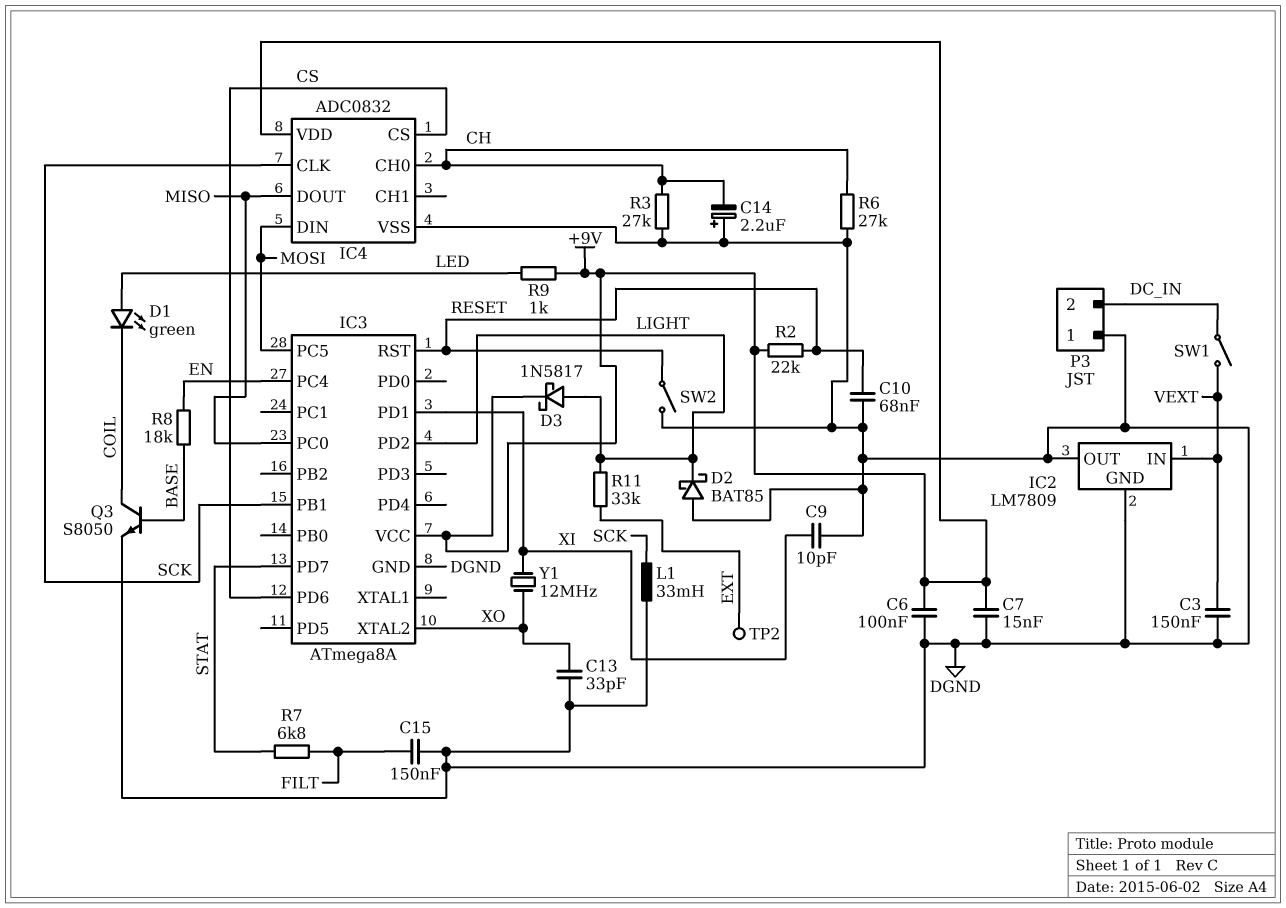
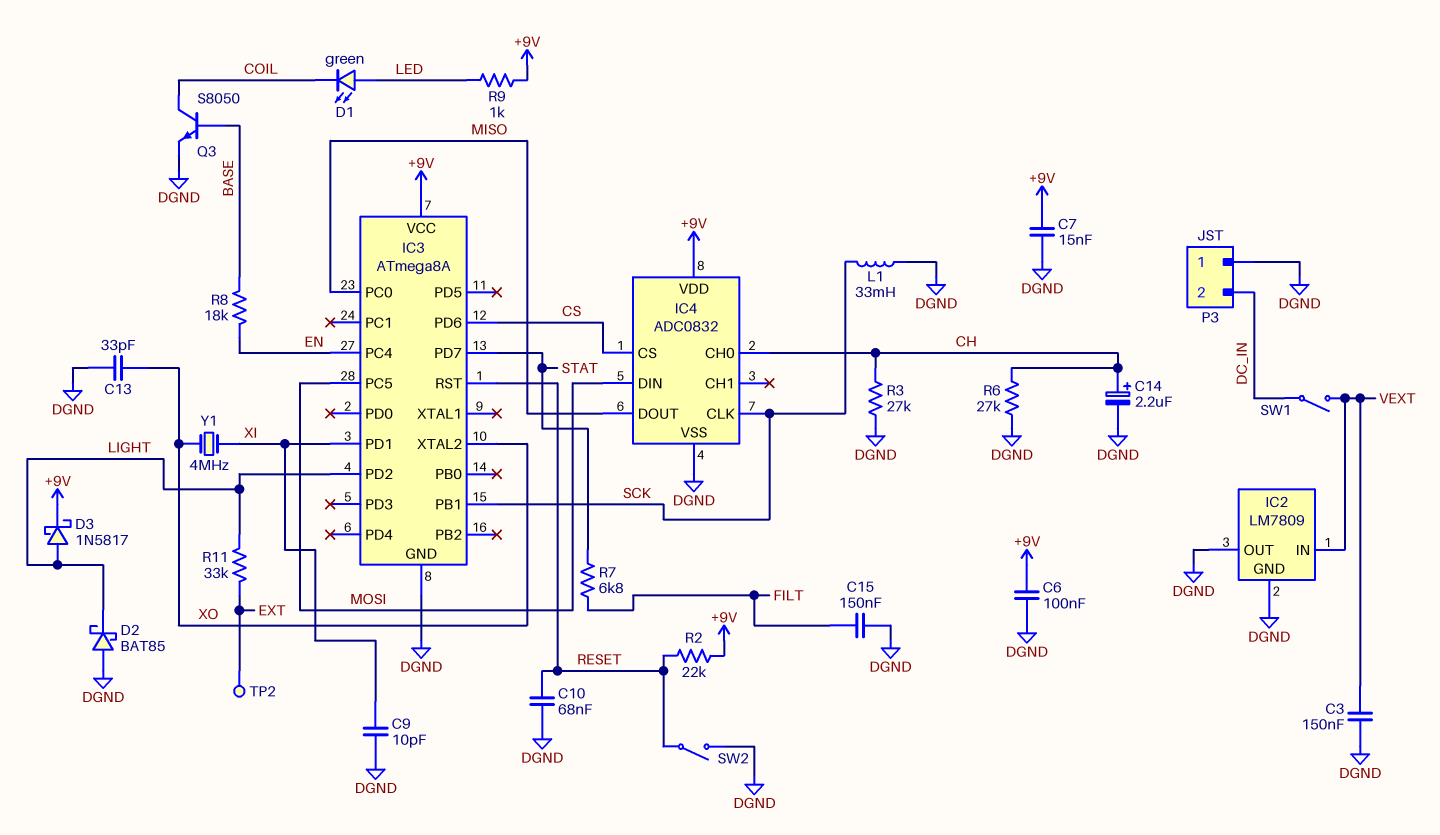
C14: 2.2uF (plus DGND, minus CH) -> 2.2uF (plus CH, minus DGND)
Y1: 12MHz (XI, XO) -> 4MHz (XI, XO)

